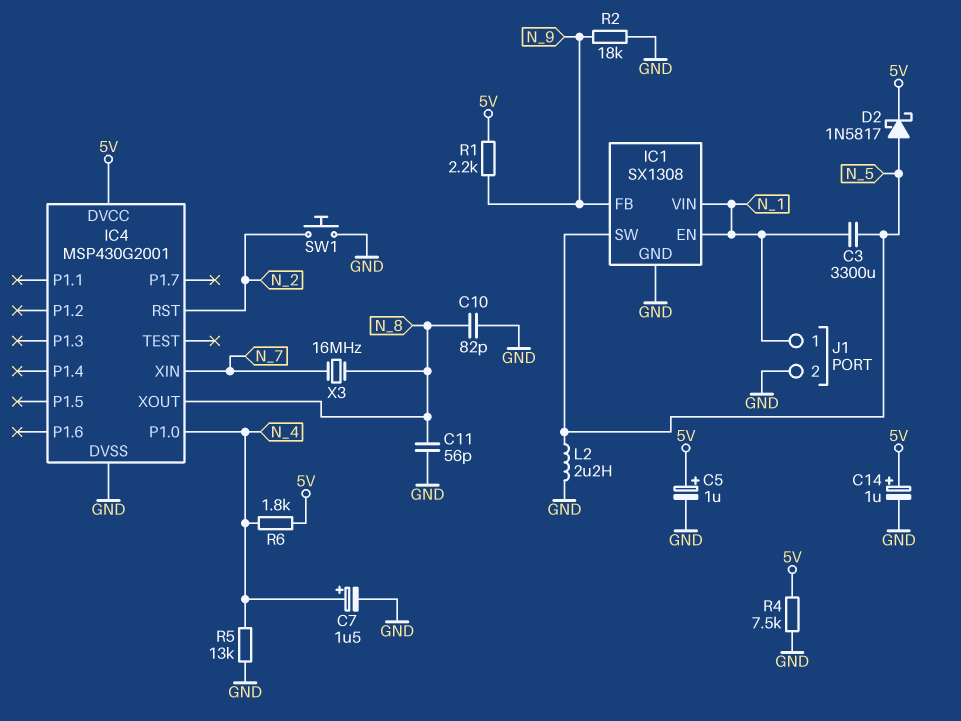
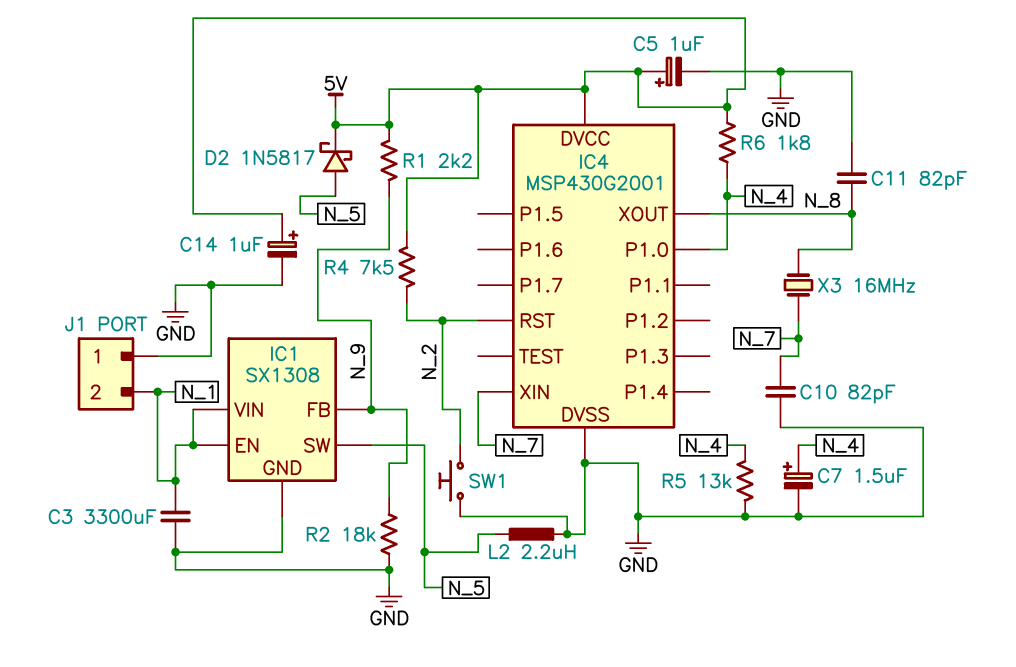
C3: 3300uF (N_1, N_5) -> 3300uF (GND, N_1)
C10: 82pF (GND, N_8) -> 82pF (GND, N_7)
C11: 56pF (GND, N_8) -> 82pF (GND, N_8)
J1 pin 1: N_1 -> GND
J1 pin 2: GND -> N_1
R4: 7.5k (5V, GND) -> 7.5k (5V, N_2)

